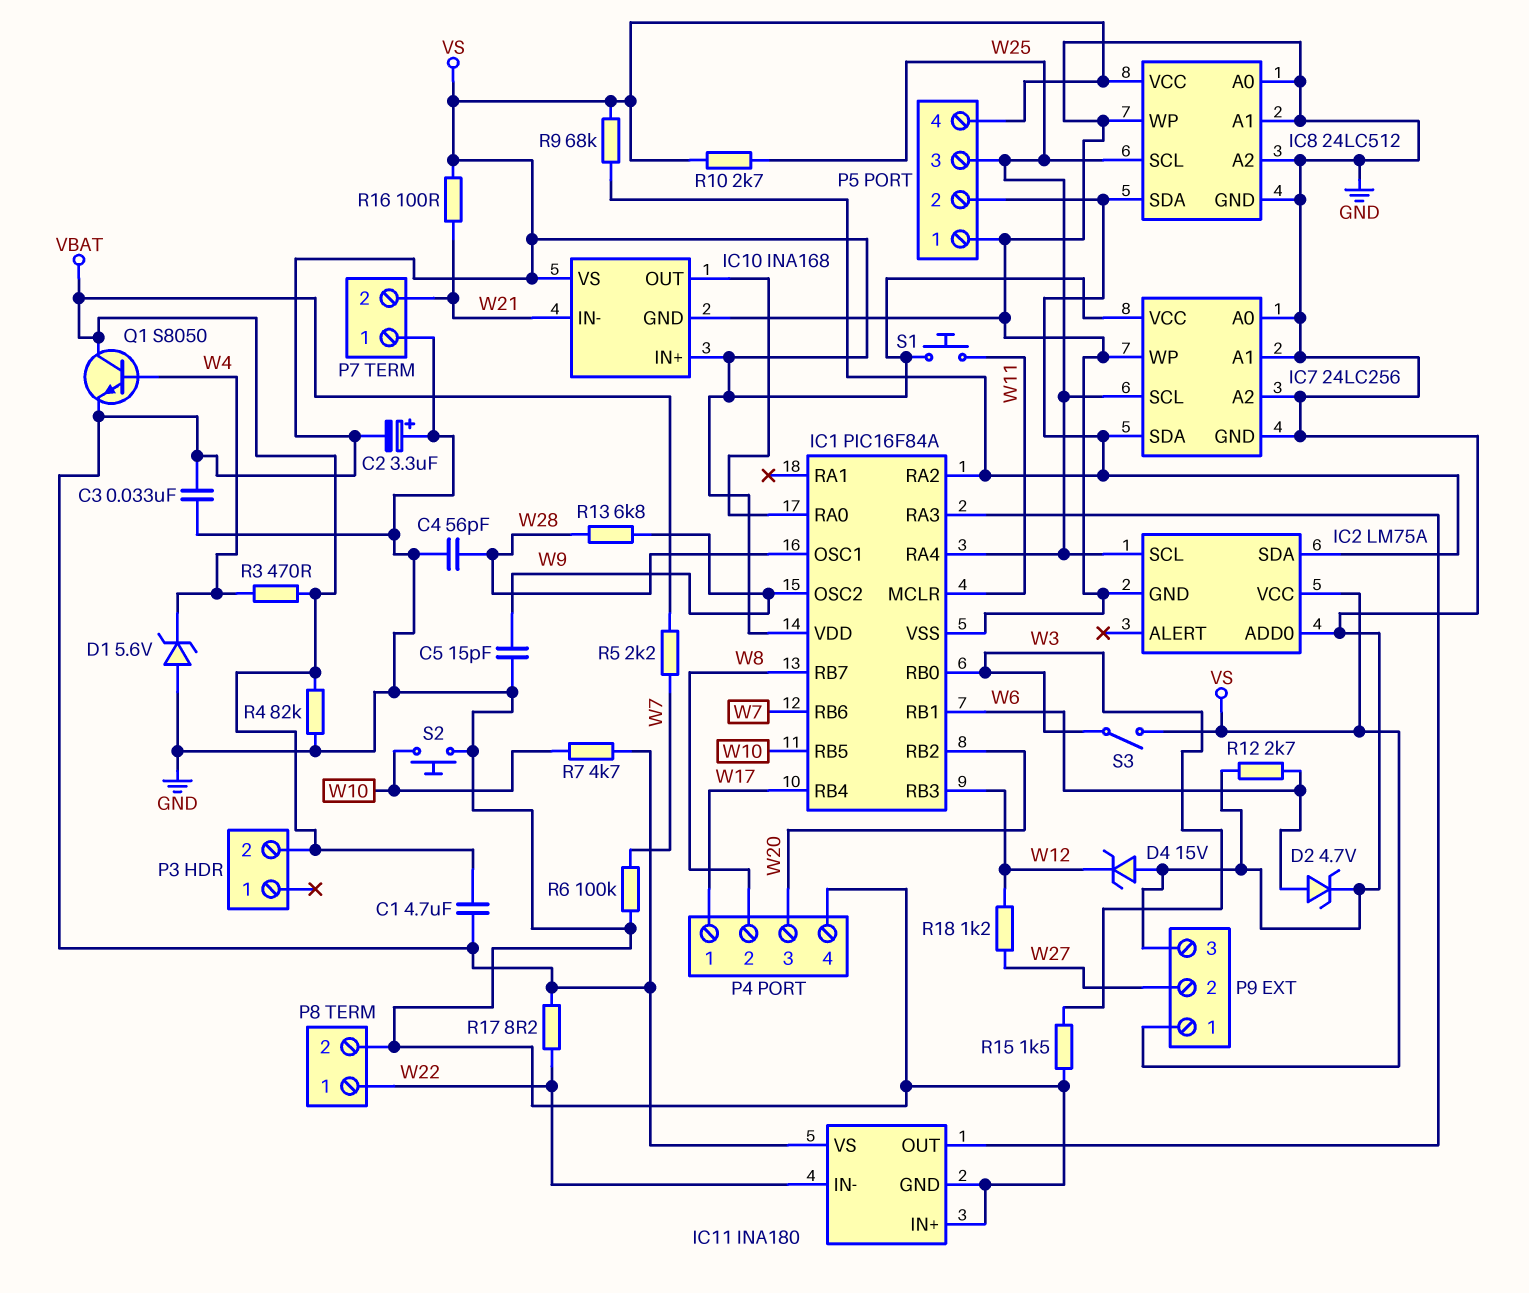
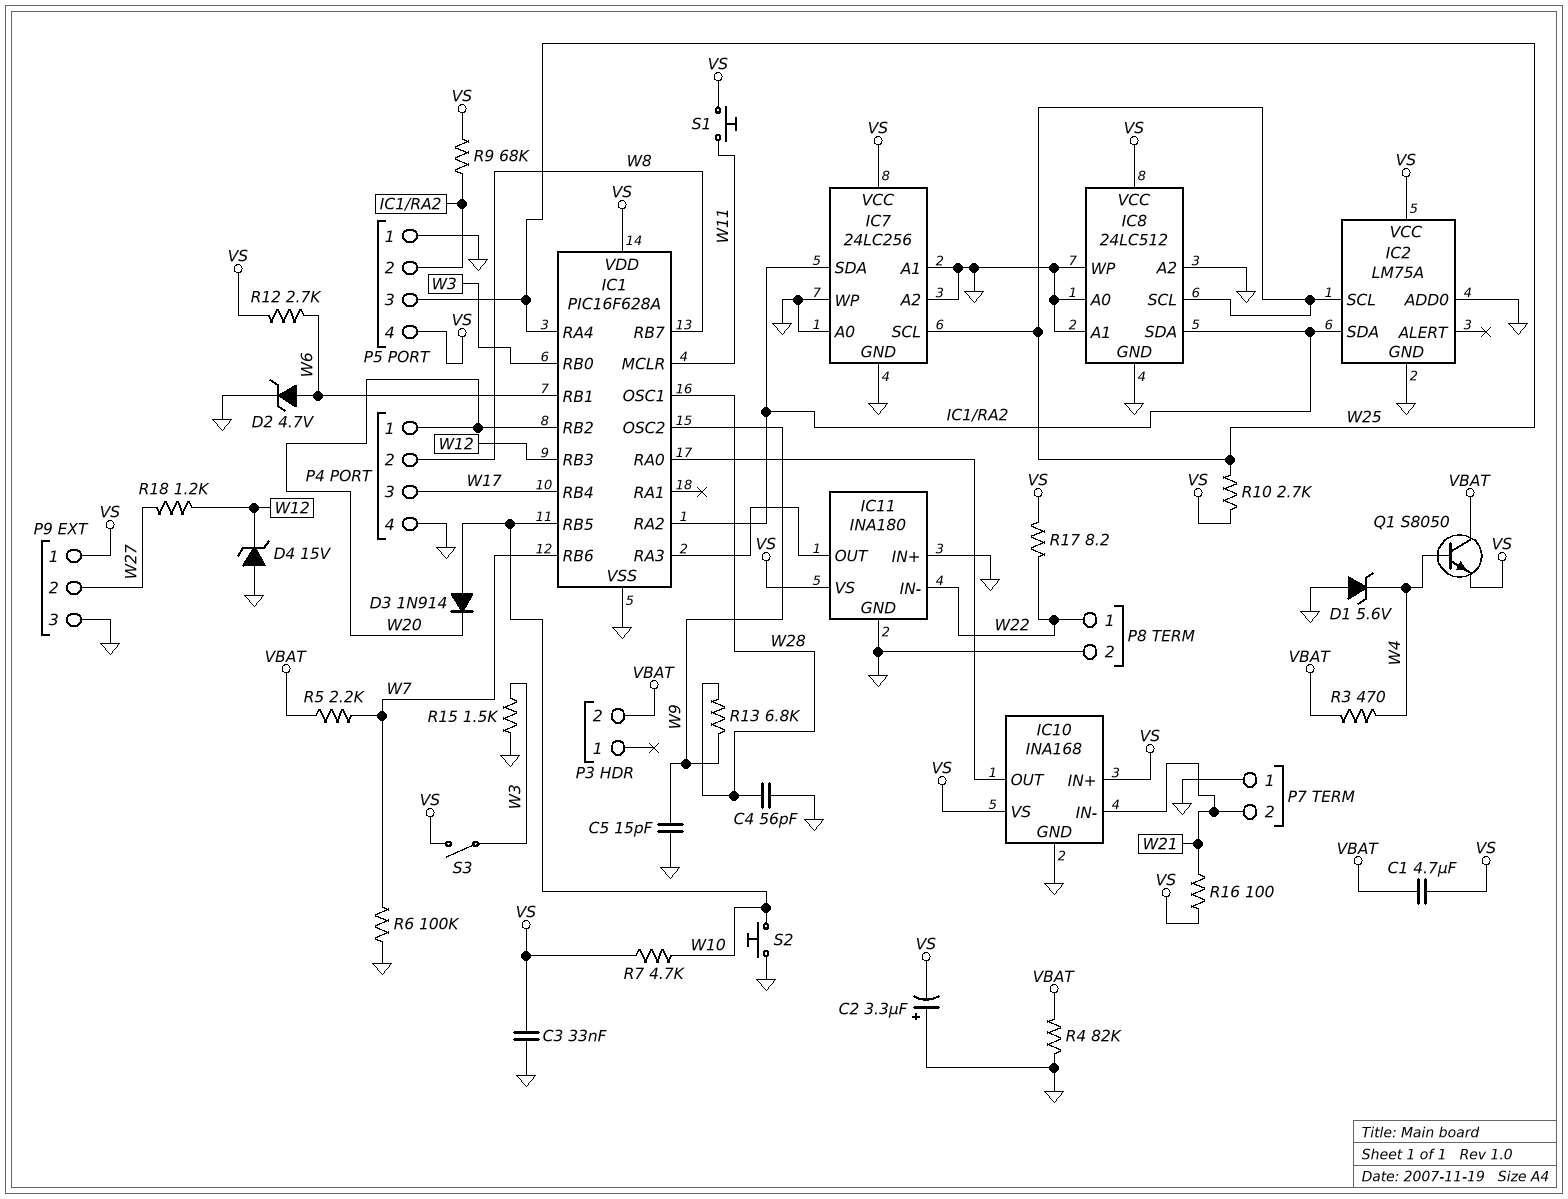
D3: none -> diode 1N914 (A W10, K W20)
IC1: PIC16F84A -> PIC16F628A
P4 pin 1: W17 -> W20
P4 pin 3: W20 -> W17
R12: 2.7k (GND, W6) -> 2.7k (VS, W6)

